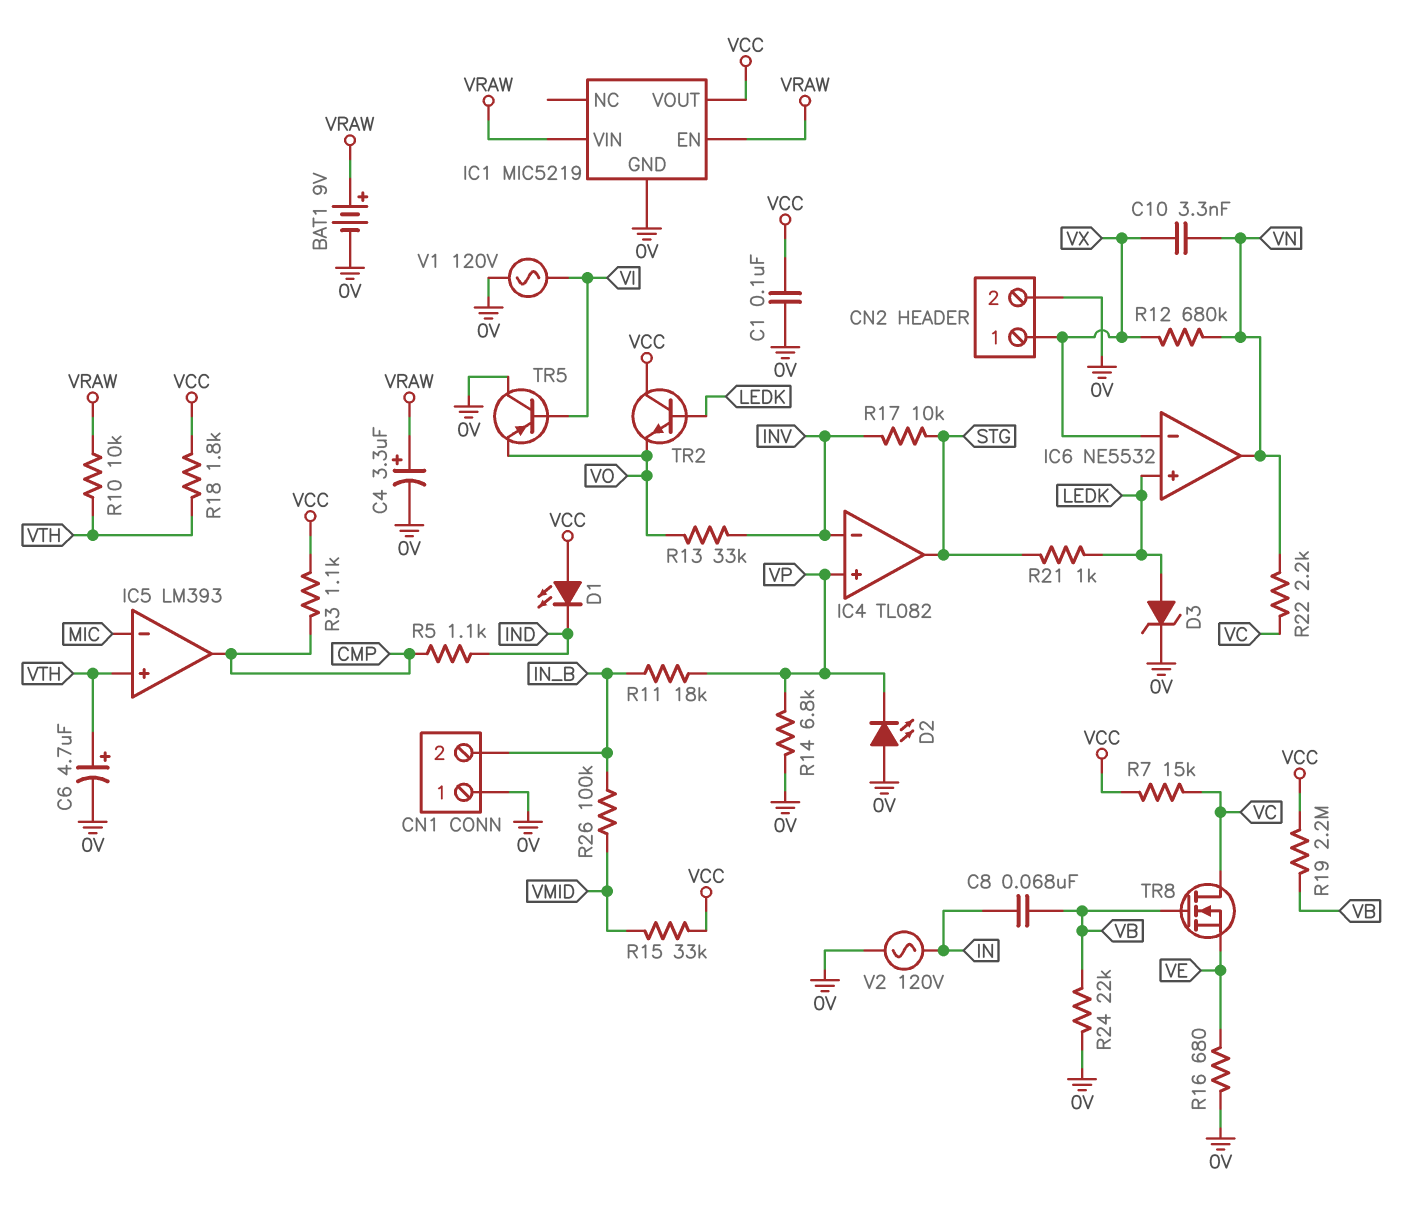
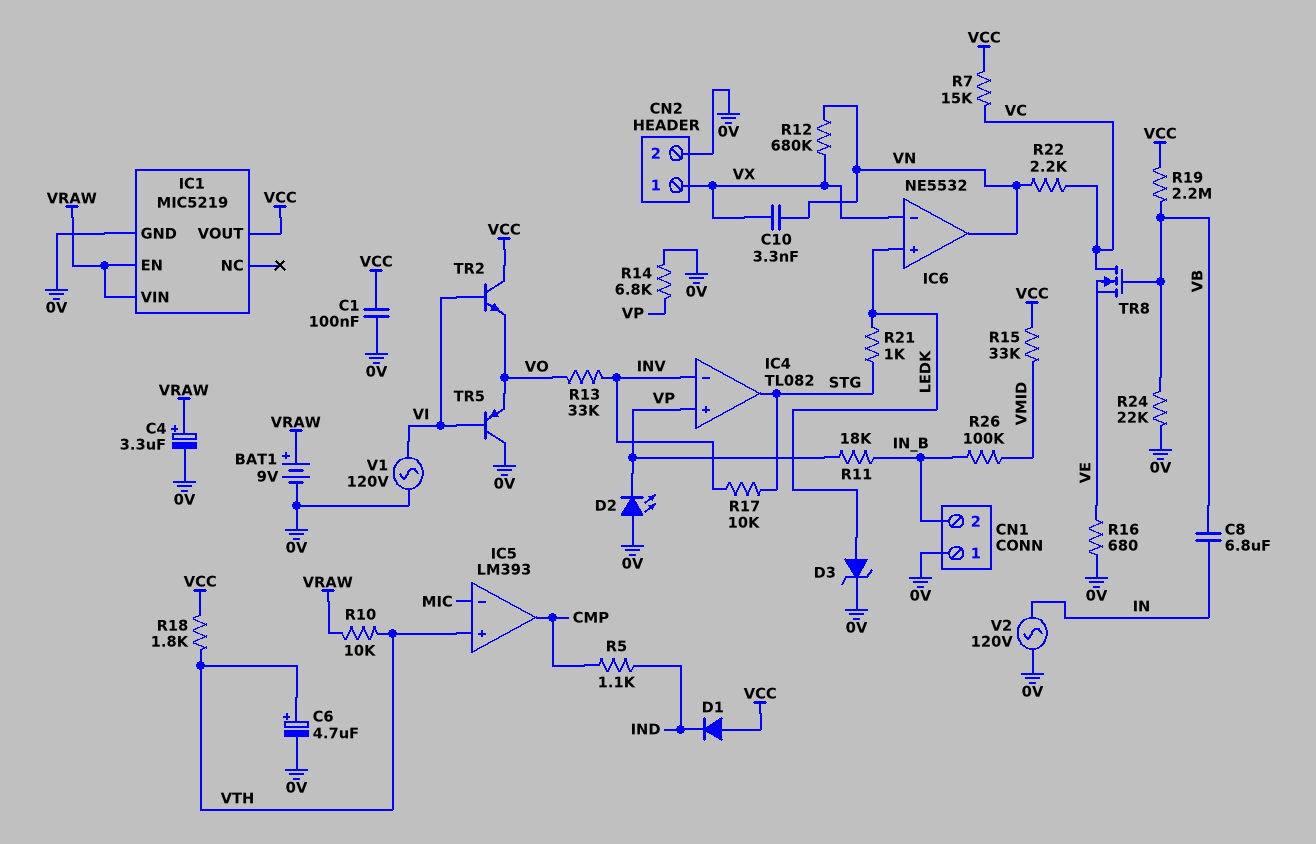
C8: 68nF (IN, VB) -> 6.8uF (IN, VB)
D1: LED (A VCC, K IND) -> diode (A VCC, K IND)
R3: 1.1k (CMP, VCC) -> none
TR2: NPN (B LEDK, C VCC, E VO) -> NPN (B VI, C VCC, E VO)

